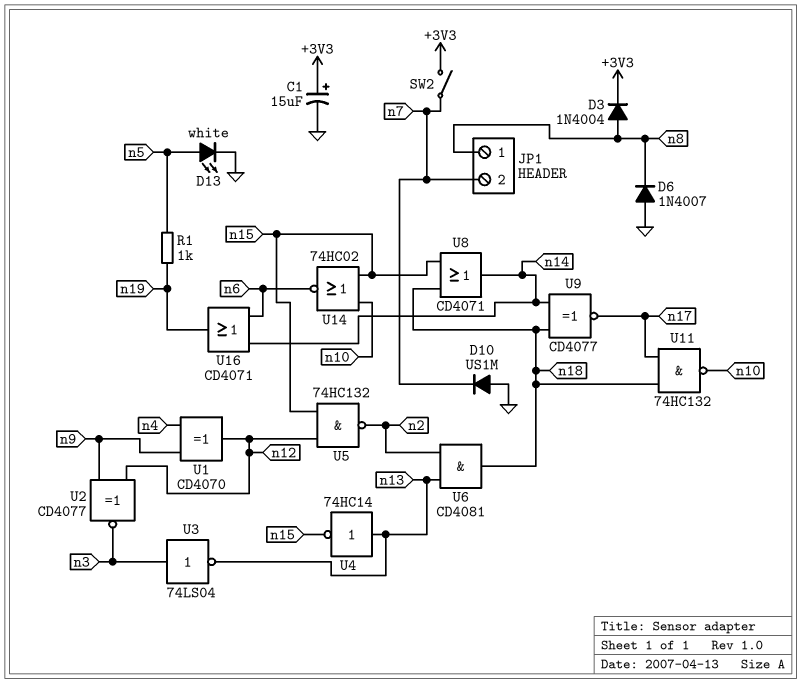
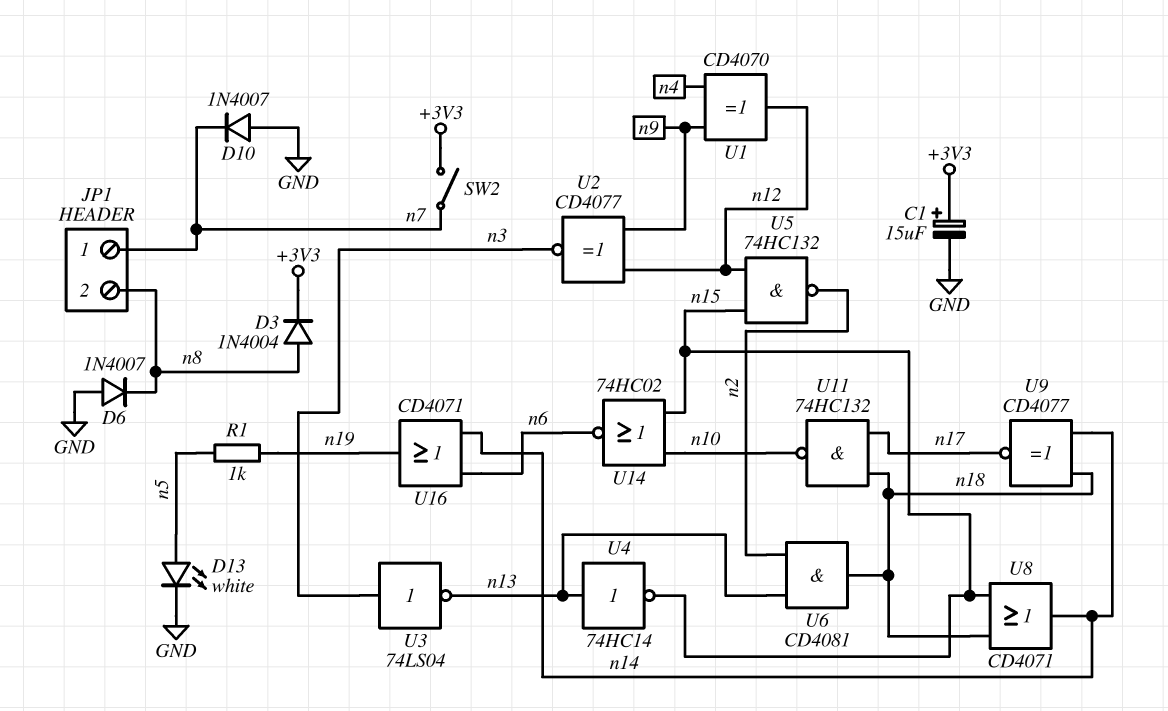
D10: diode US1M (A GND, K n7) -> diode 1N4007 (A GND, K n7)
JP1 pin 1: n8 -> n7
JP1 pin 2: n7 -> n8

